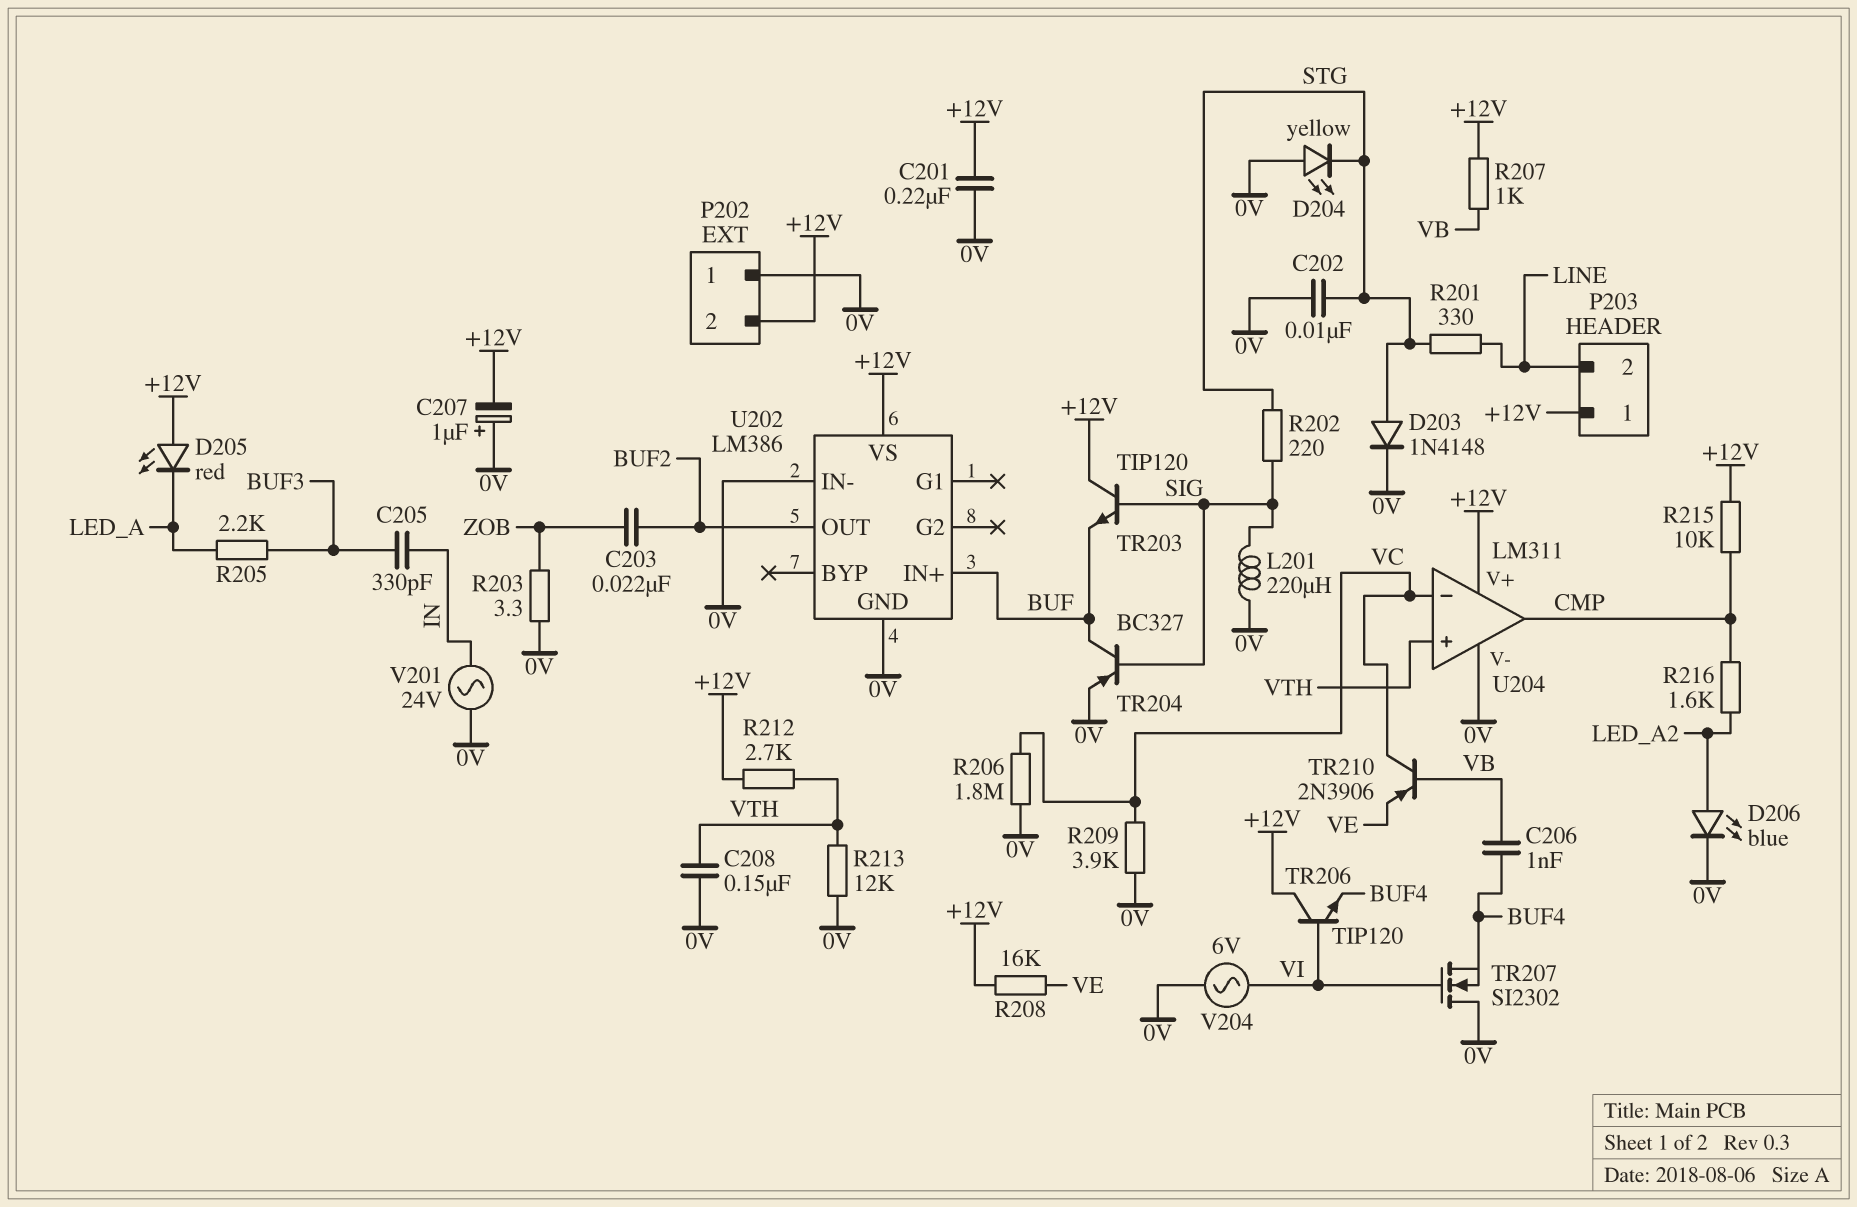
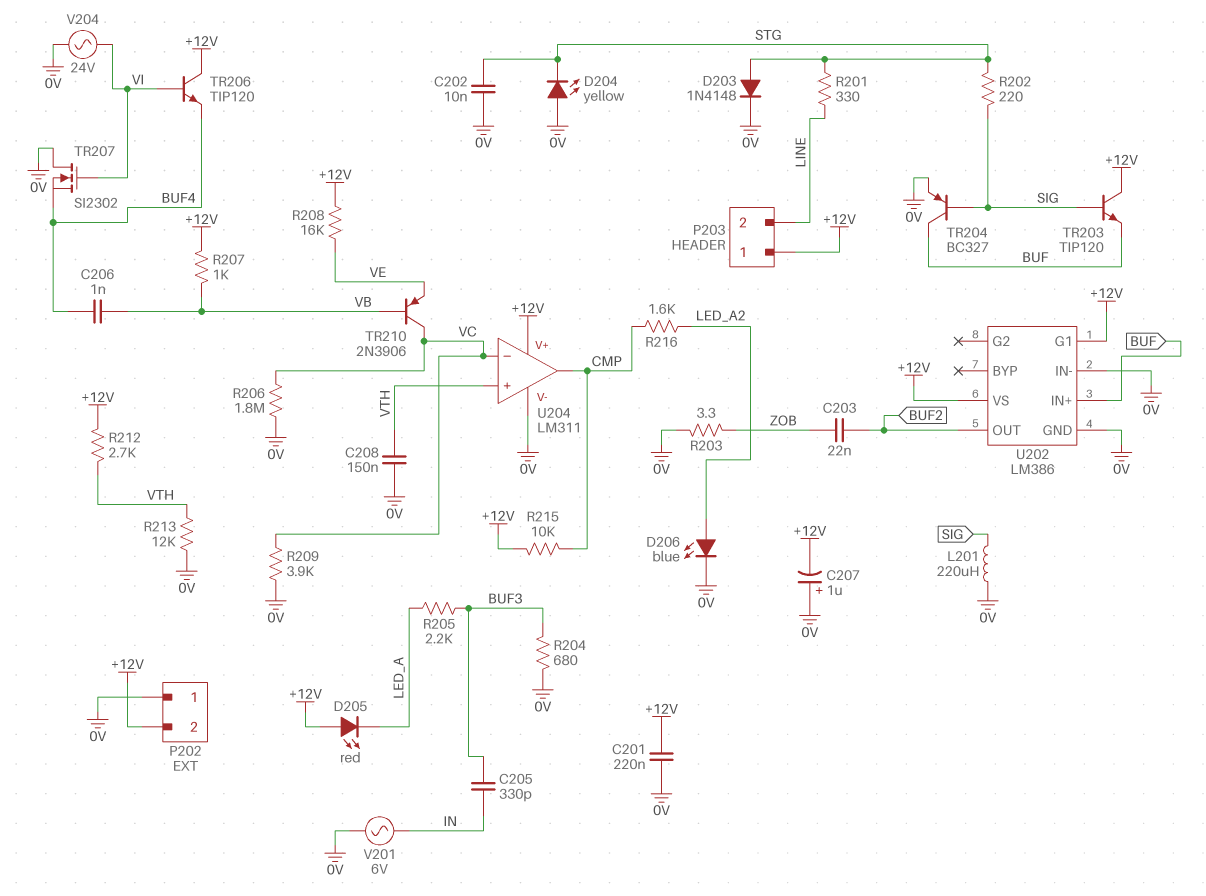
R204: none -> 680 (0V, BUF3)
U202 pin G1: none -> +12V
V201: AC 24V (0V, IN) -> AC 6V (0V, IN)
V204: AC 6V (0V, VI) -> AC 24V (0V, VI)

